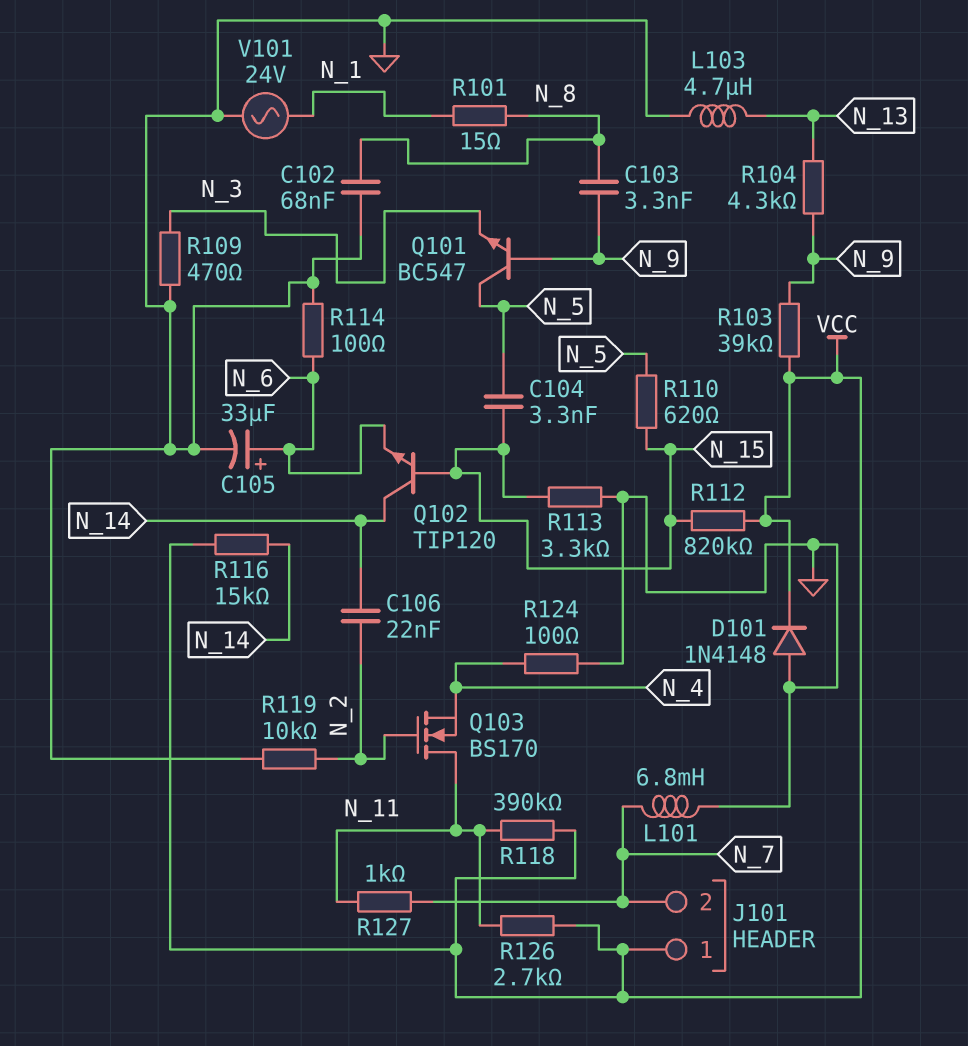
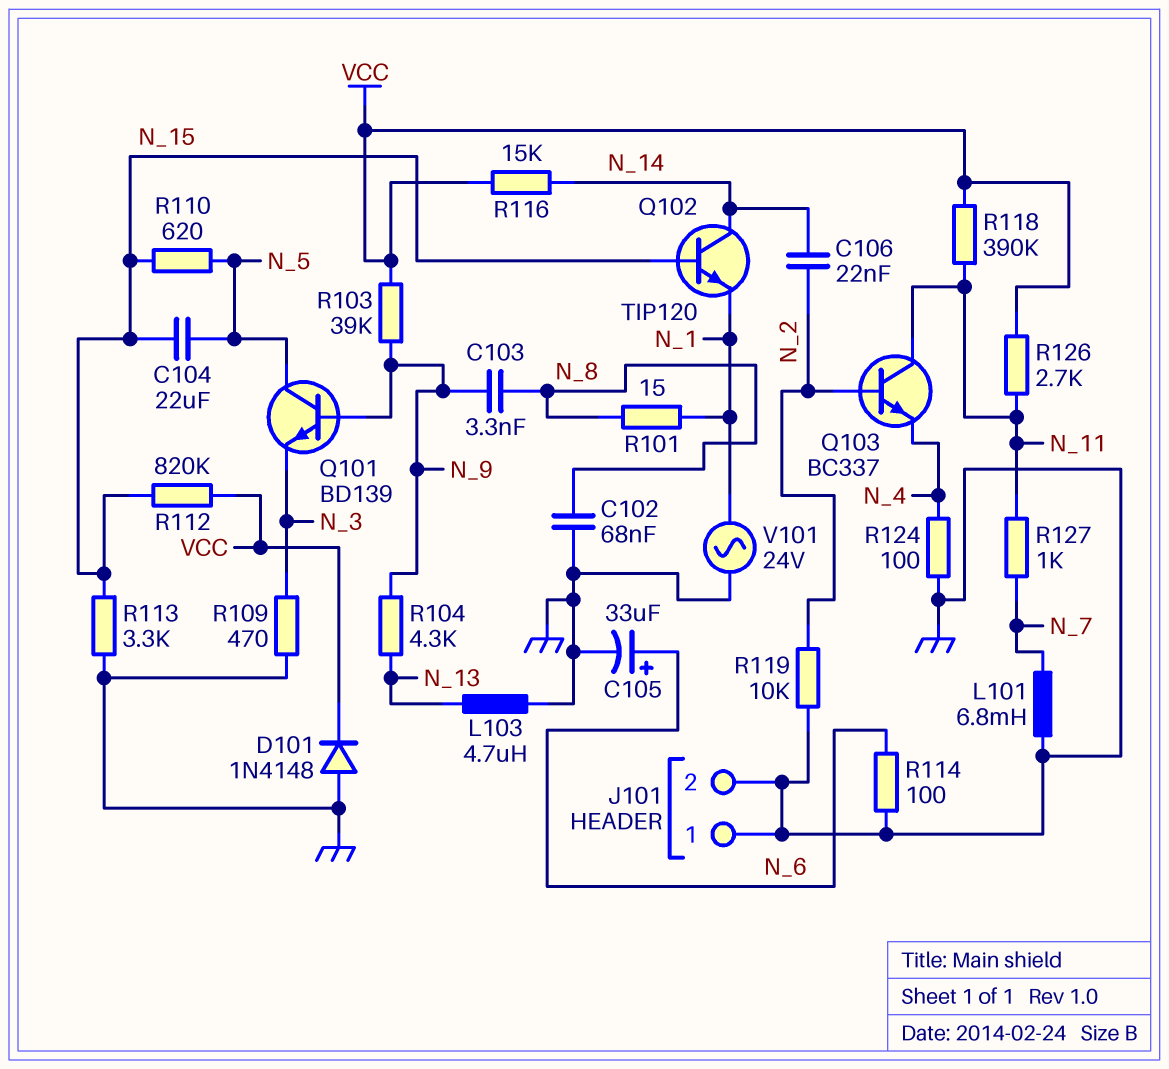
C104: 3.3nF (N_5, N_15) -> 22uF (N_5, N_15)
J101 pin 1: VCC -> GND
J101 pin 2: N_7 -> GND
Q101: NPN BC547 (B N_9, C N_5, E N_3) -> NPN BD139 (B N_9, C N_5, E N_3)
Q102: NPN TIP120 (B N_15, C N_14, E N_6) -> NPN TIP120 (B N_15, C N_14, E N_1)
Q103: NMOS BS170 (G N_2, D N_11, S N_4) -> NPN BC337 (B N_2, C N_11, E N_4)

